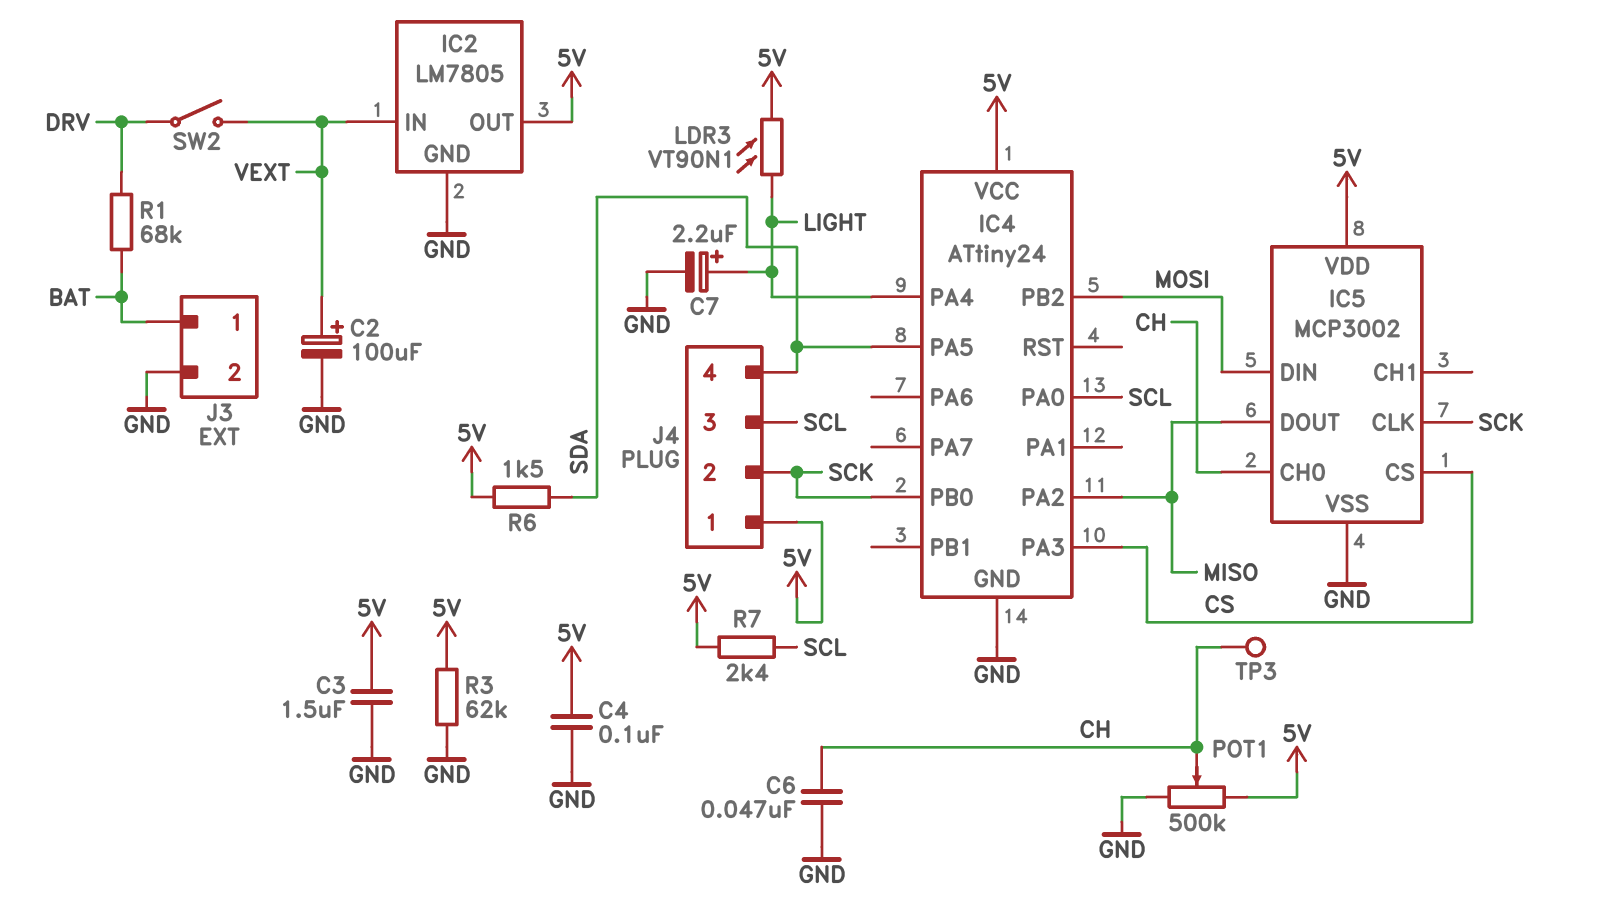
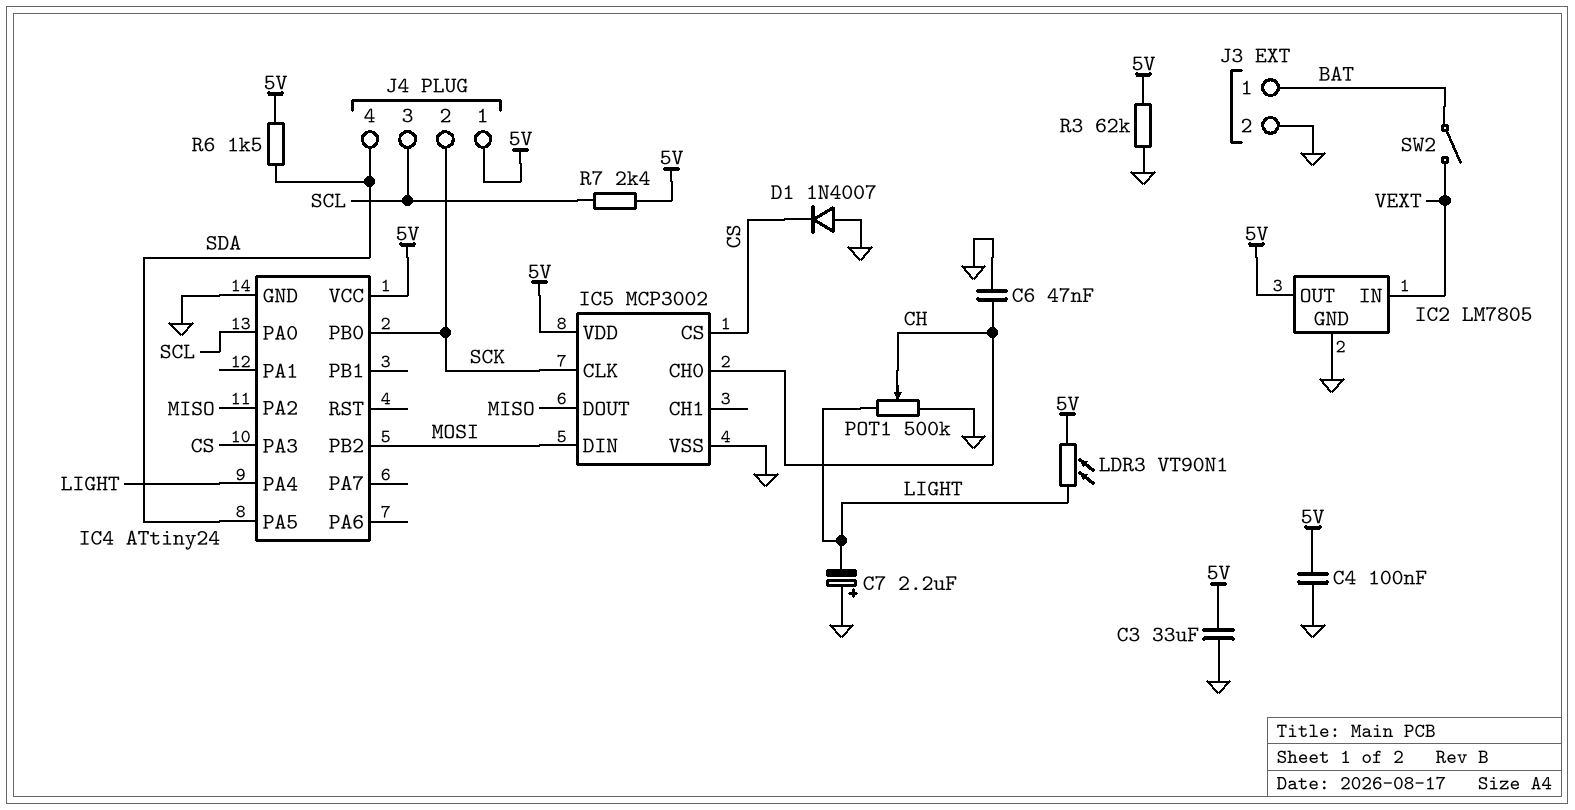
C2: 100uF (plus VEXT, minus GND) -> none
C3: 1.5uF (5V, GND) -> 33uF (5V, GND)
C7: 2.2uF (plus LIGHT, minus GND) -> 2.2uF (plus GND, minus LIGHT)
D1: none -> diode 1N4007 (A GND, K CS)
POT1: 500k (5V, GND, wiper CH) -> 500k (GND, LIGHT, wiper CH)
R1: 68k (BAT, DRV) -> none
SW2: switch (DRV, VEXT) -> switch (BAT, VEXT)
TP3: test point (CH) -> none

